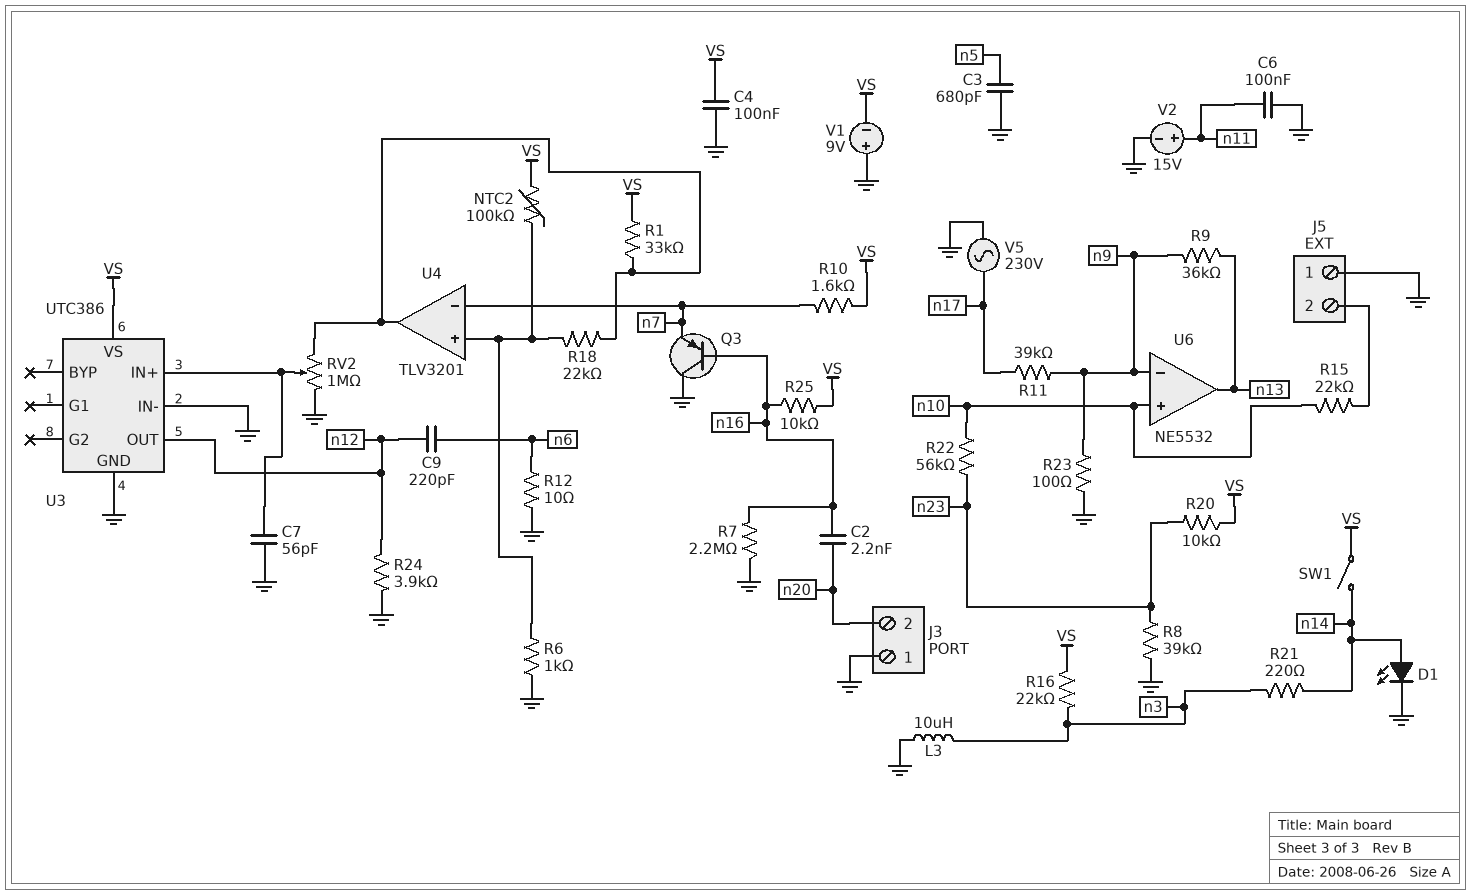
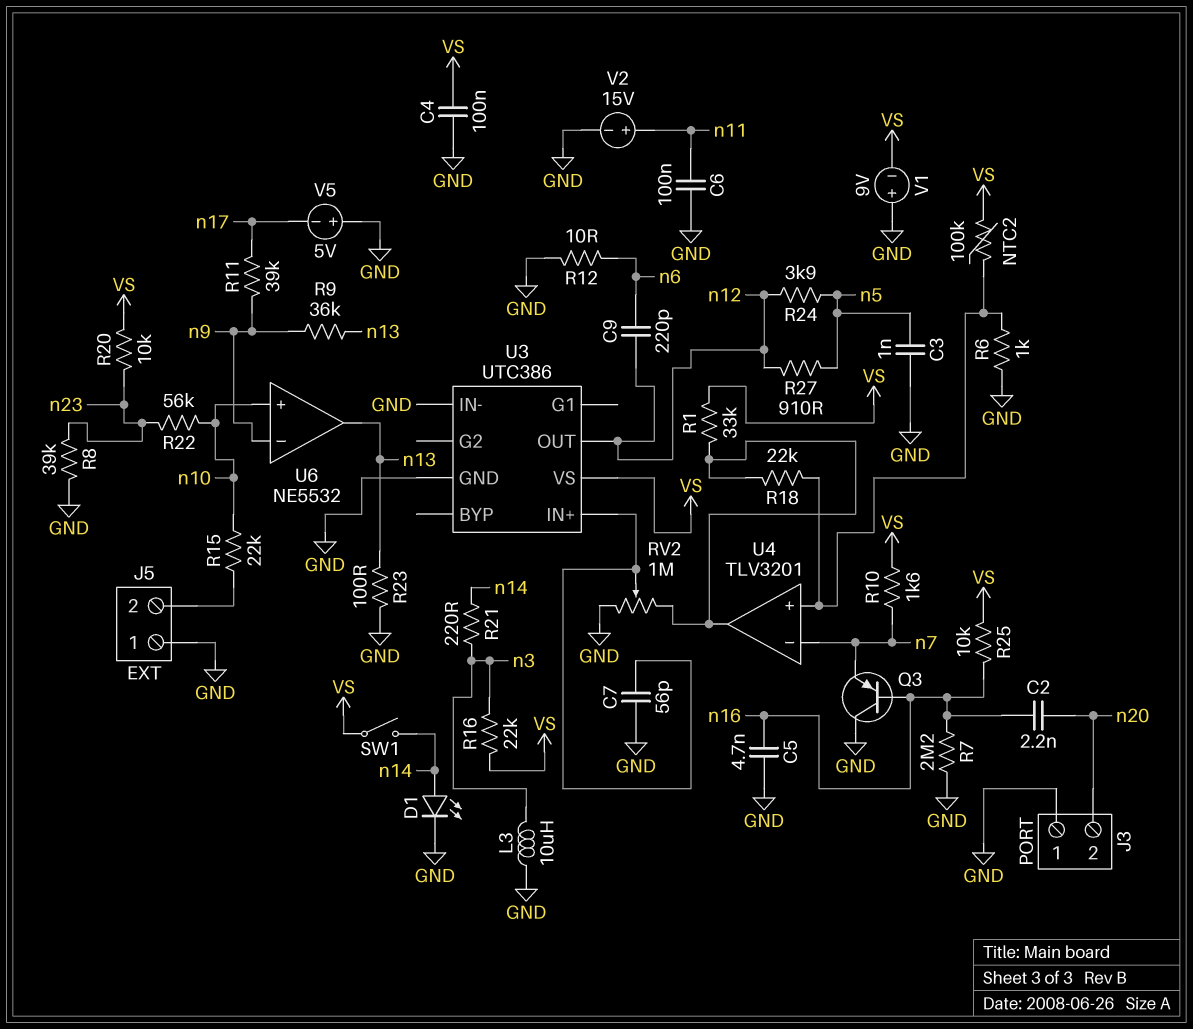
C3: 680pF (GND, n5) -> 1nF (GND, n5)
C5: none -> 4.7nF (GND, n16)
R23: 100 (GND, n9) -> 100 (GND, n13)
R24: 3.9k (GND, n12) -> 3.9k (n5, n12)
R27: none -> 910 (n5, n12)
V5: AC 230V (GND, n17) -> 5V (plus GND, minus n17)

